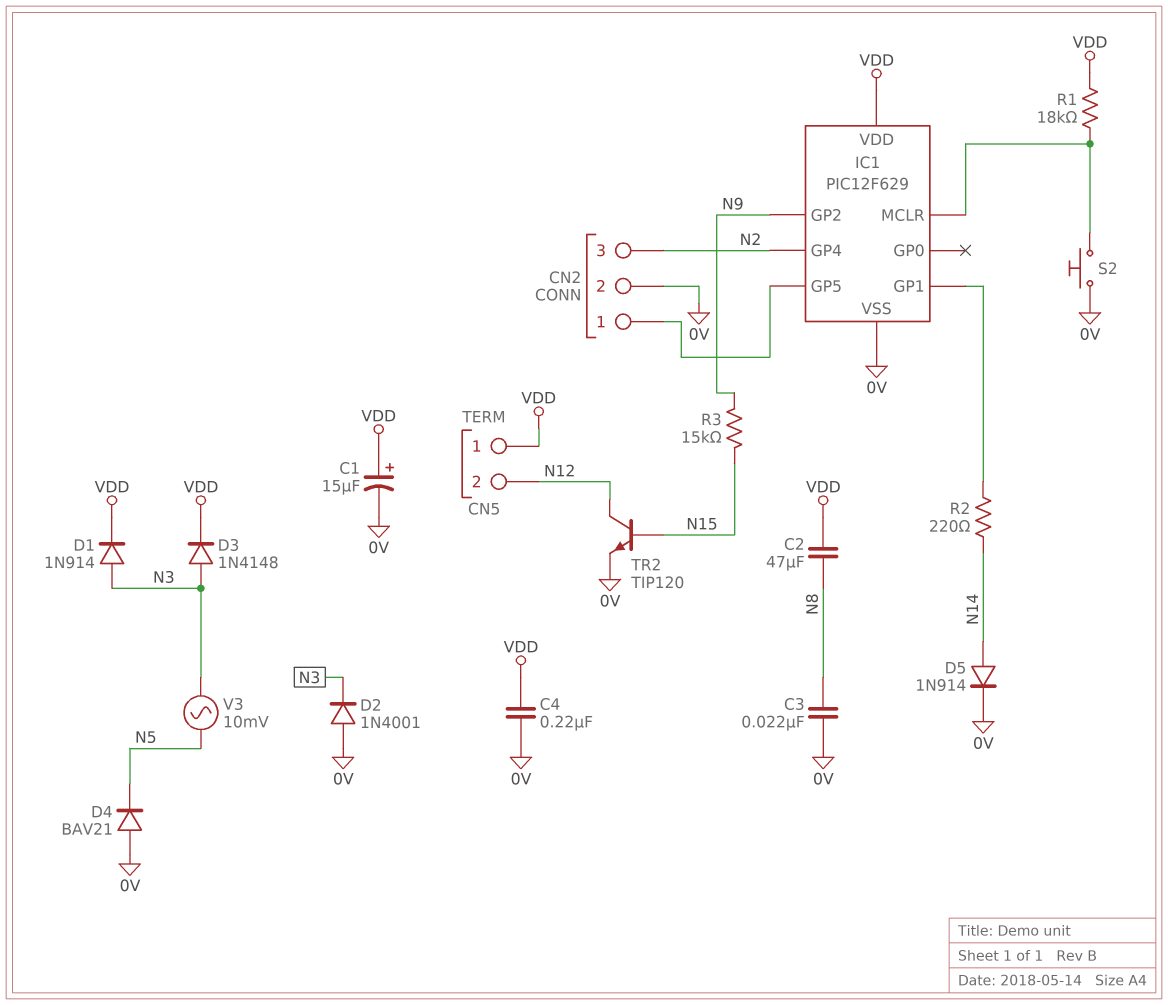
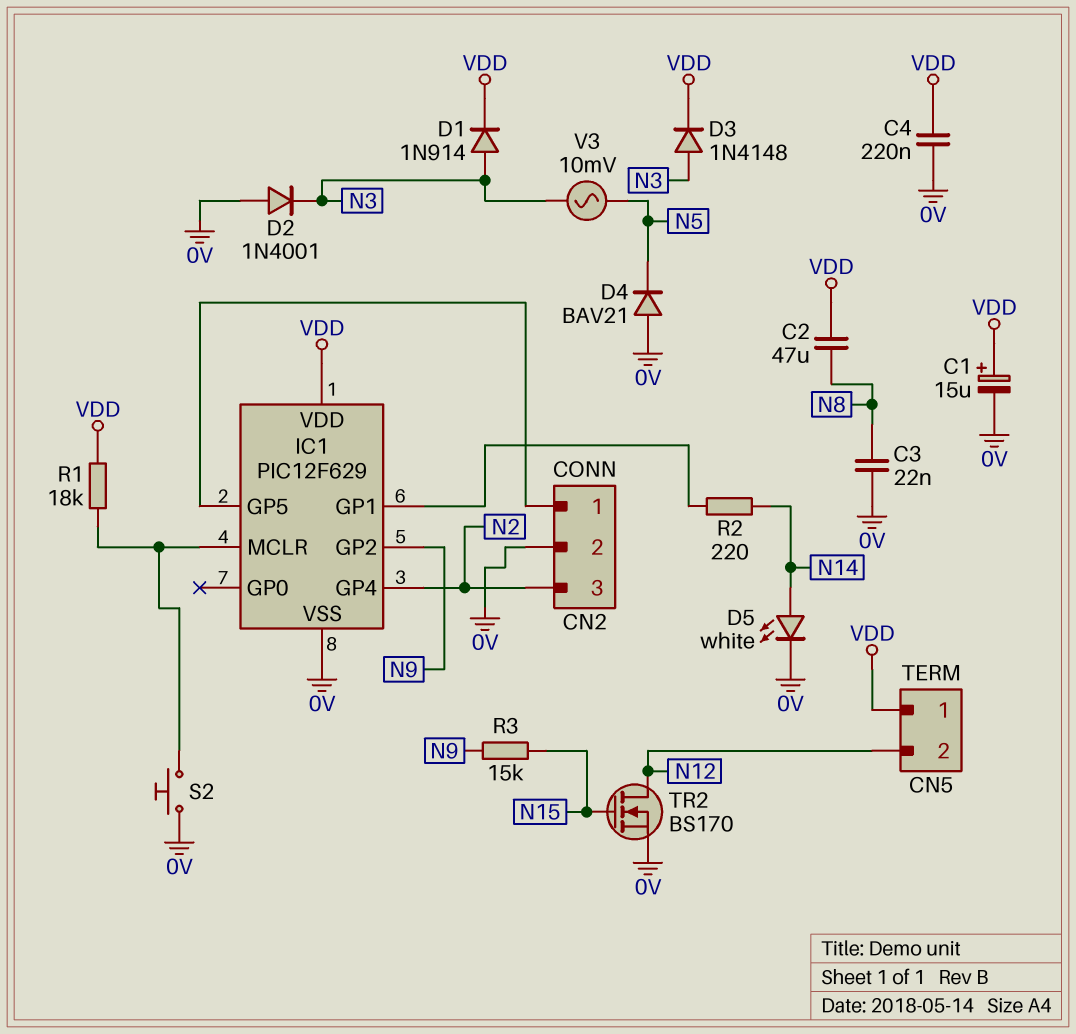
D5: diode 1N914 (A N14, K 0V) -> LED white (A N14, K 0V)
TR2: NPN TIP120 (B N15, C N12, E 0V) -> NMOS BS170 (G N15, D N12, S 0V)

